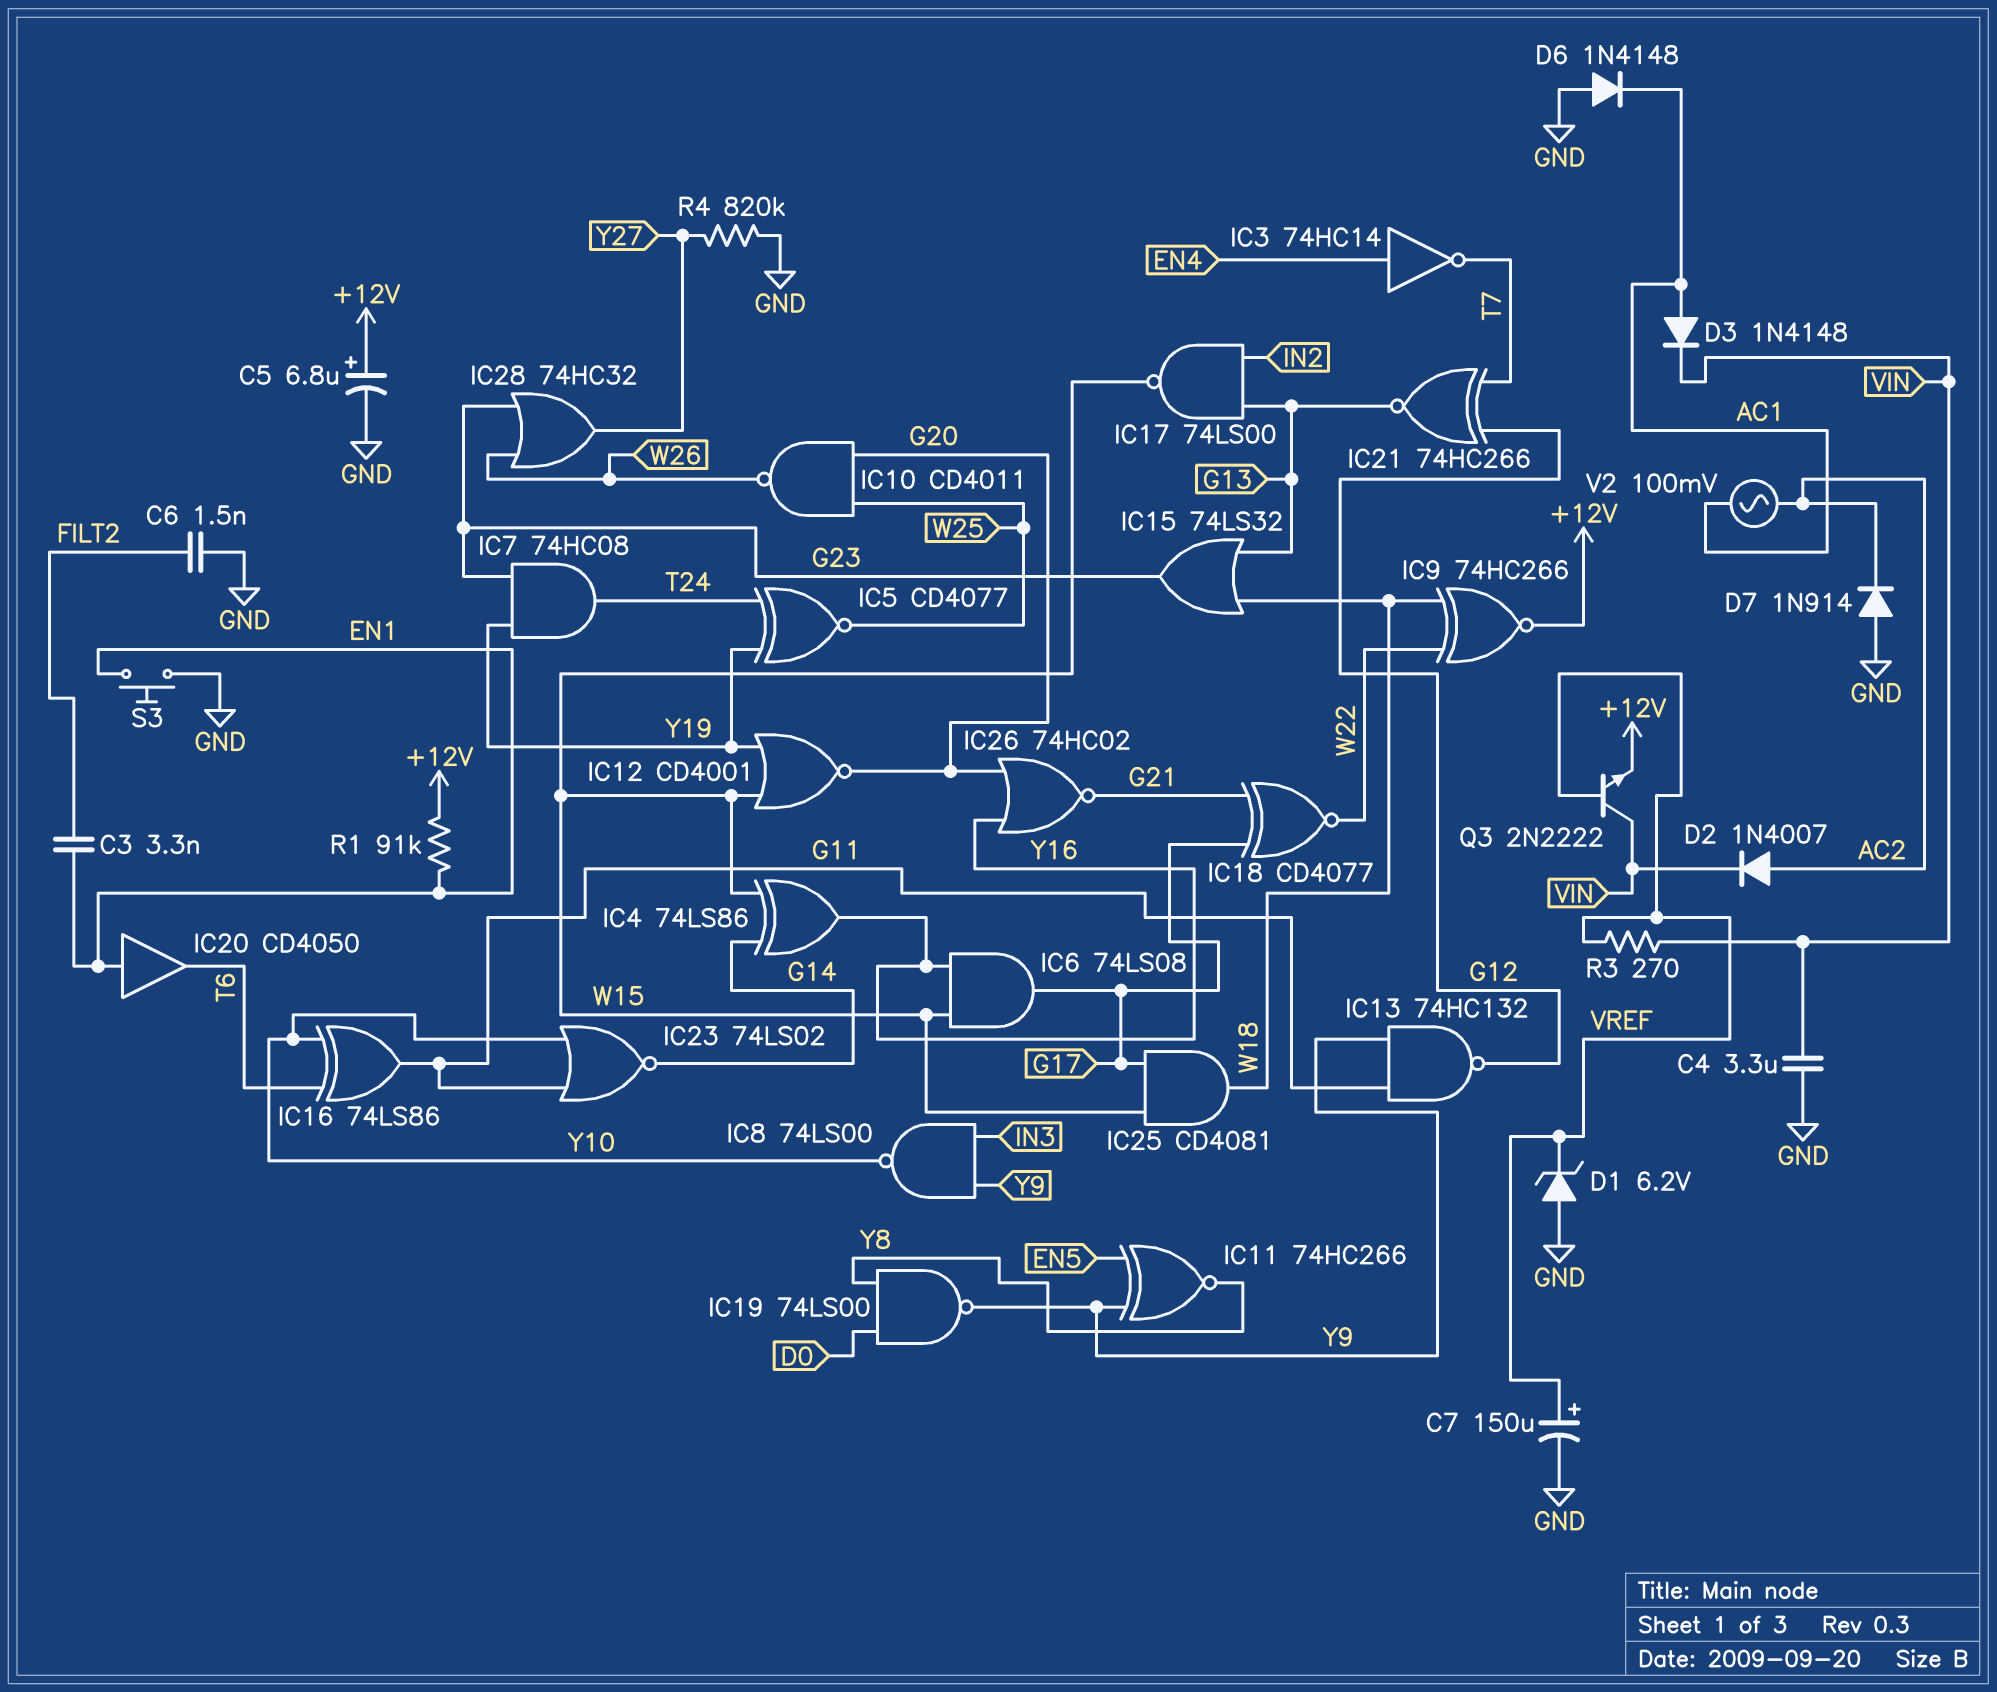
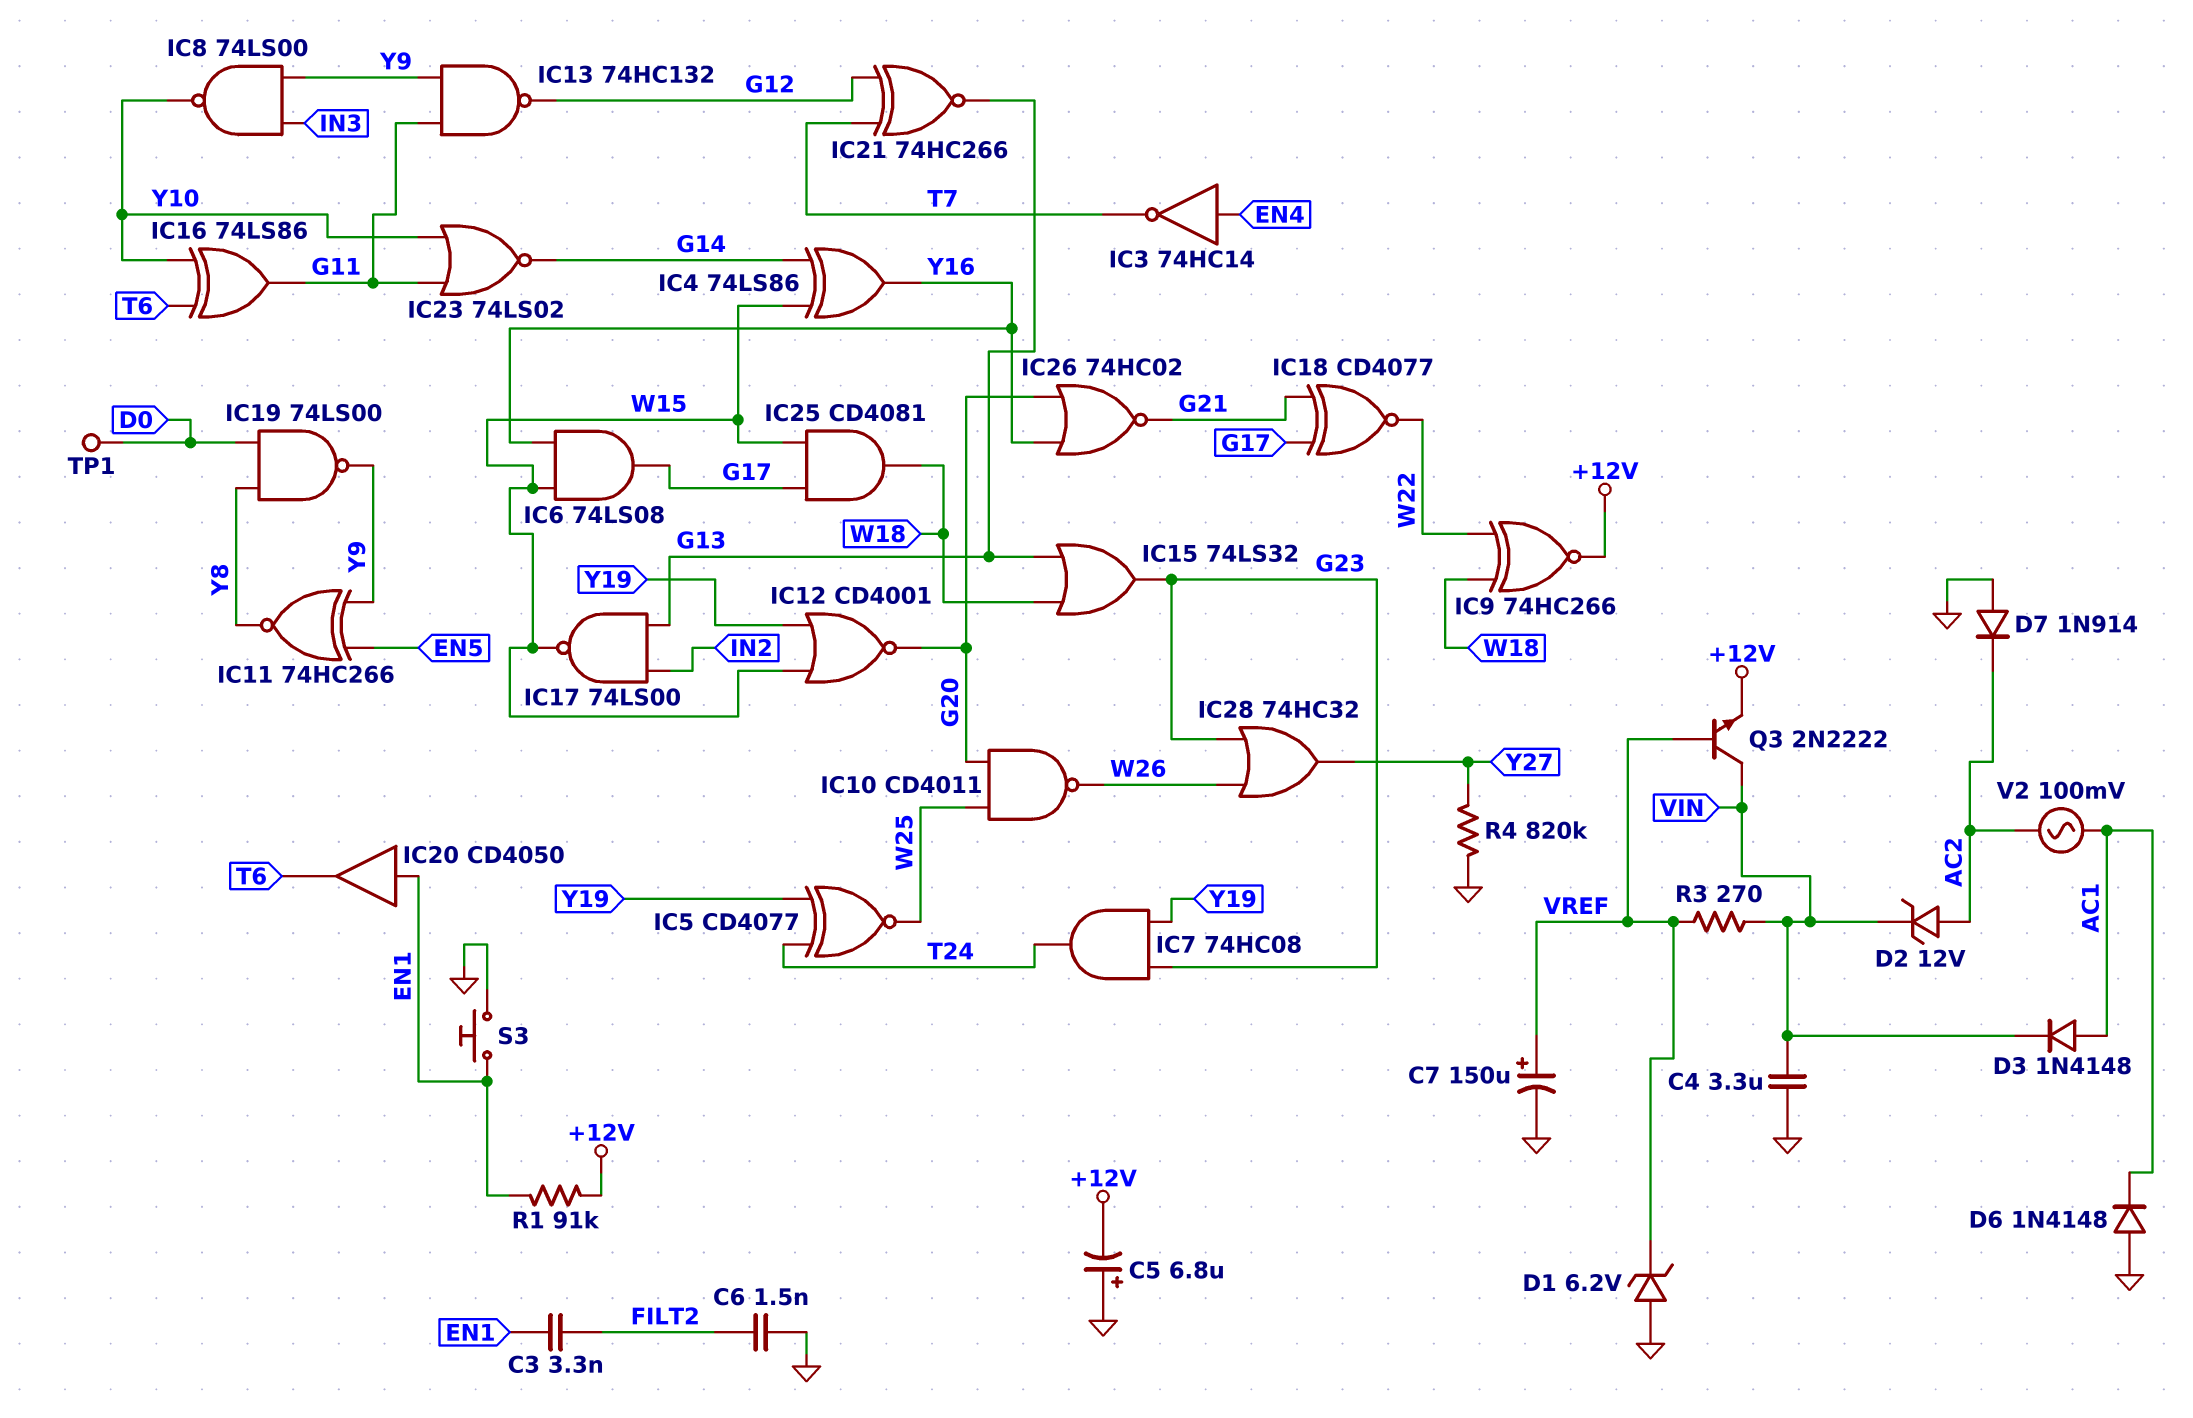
C5: 6.8uF (plus +12V, minus GND) -> 6.8uF (plus GND, minus +12V)
D2: diode 1N4007 (A AC2, K VIN) -> zener 12V (A AC2, K VIN)
TP1: none -> test point (D0)

